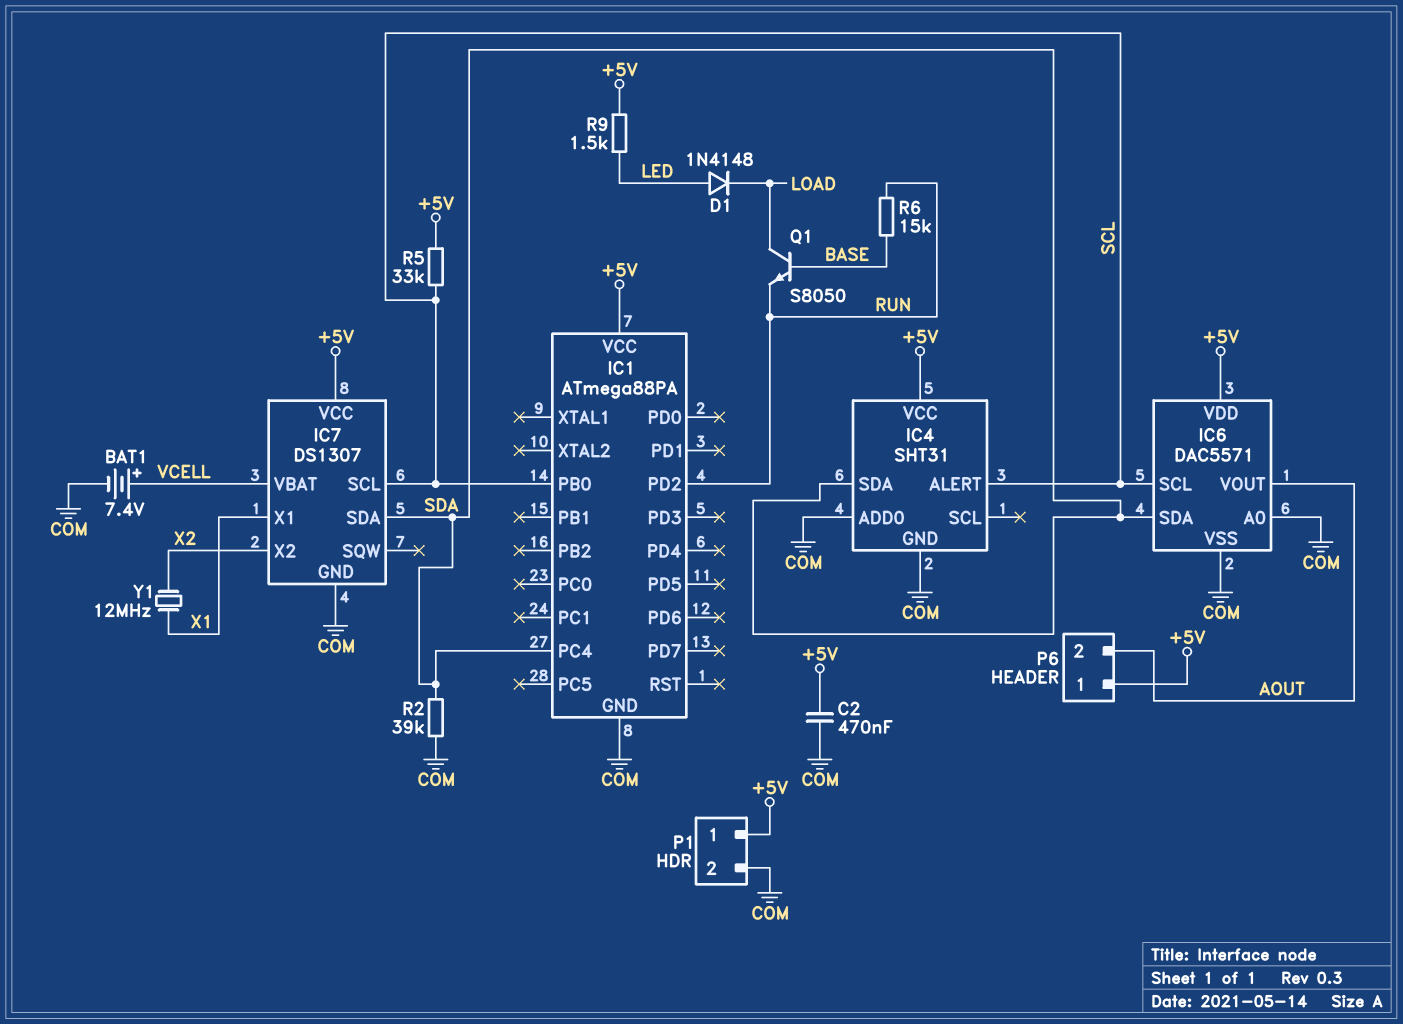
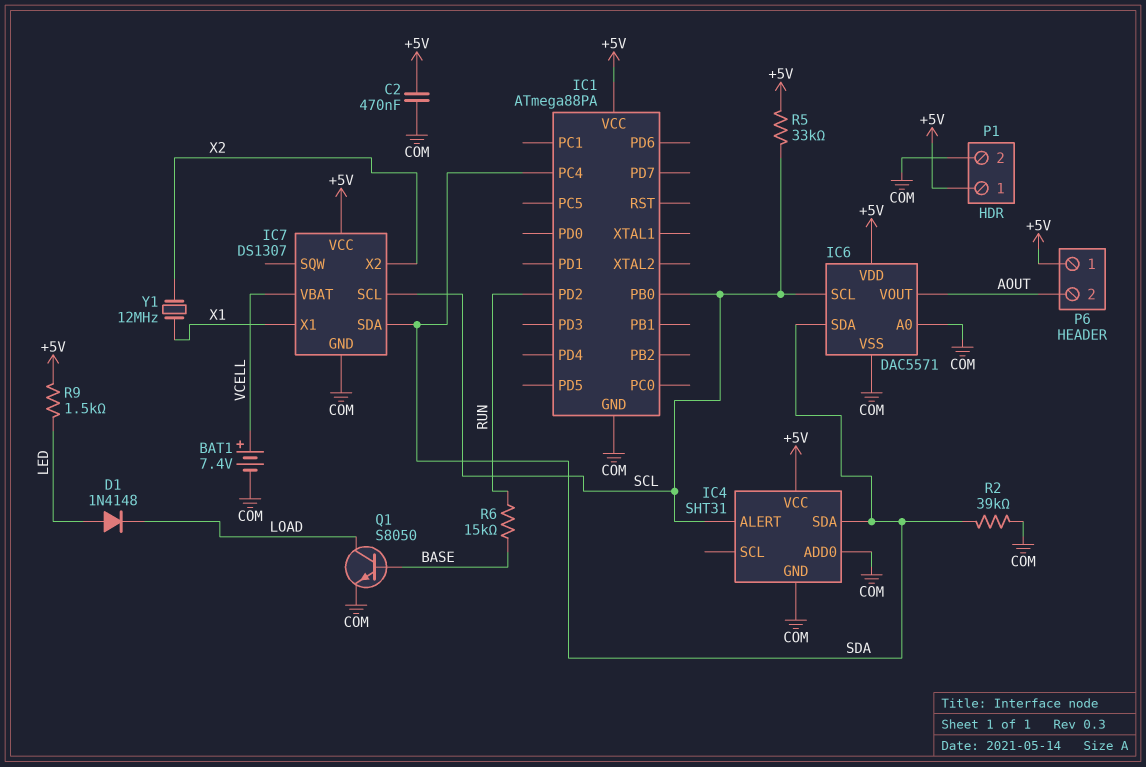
Q1: NPN S8050 (B BASE, C LOAD, E RUN) -> NPN S8050 (B BASE, C LOAD, E COM)

